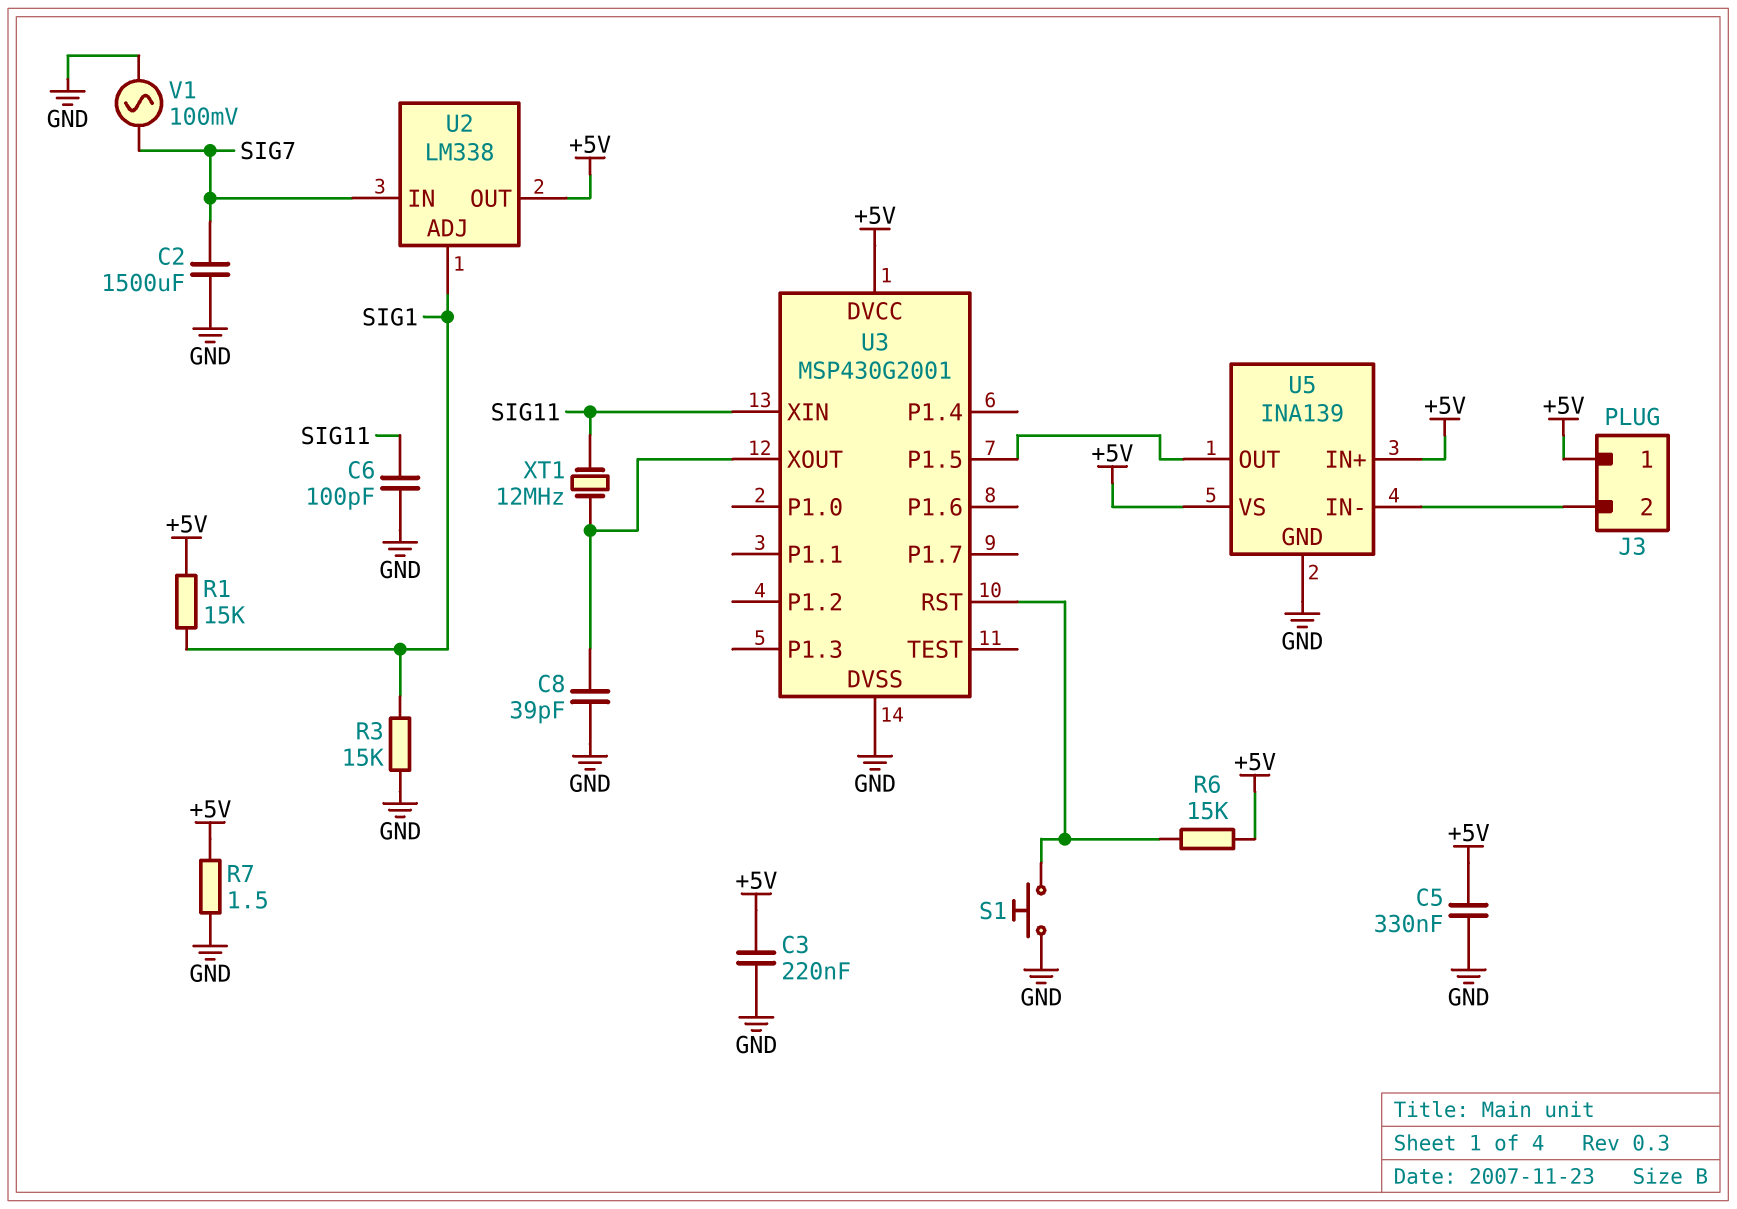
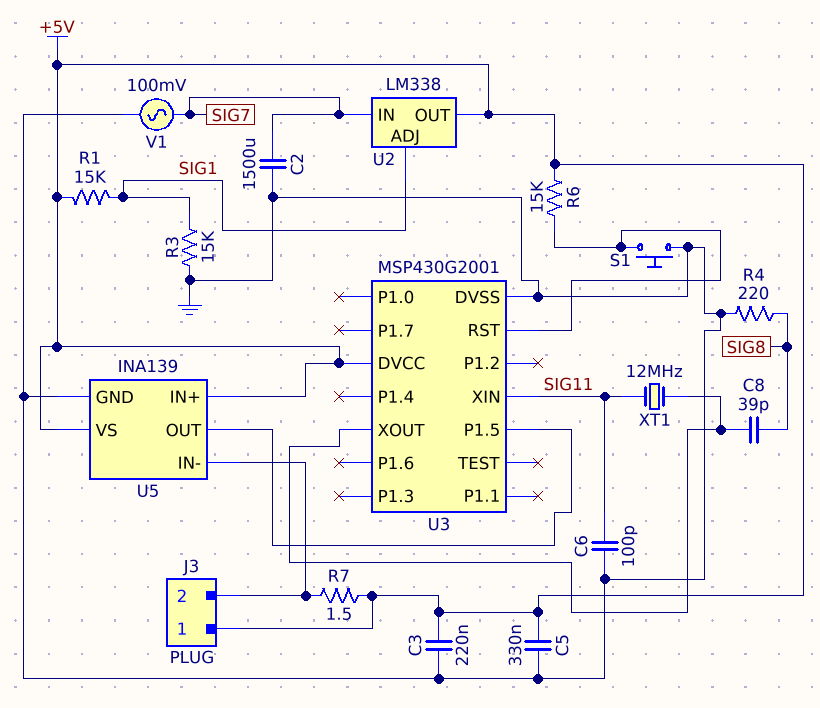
C8: 39pF (GND, U3/XOUT) -> 39pF (SIG8, U3/XOUT)
R4: none -> 220 (GND, SIG8)
R7: 1.5 (+5V, GND) -> 1.5 (+5V, J3/2)

